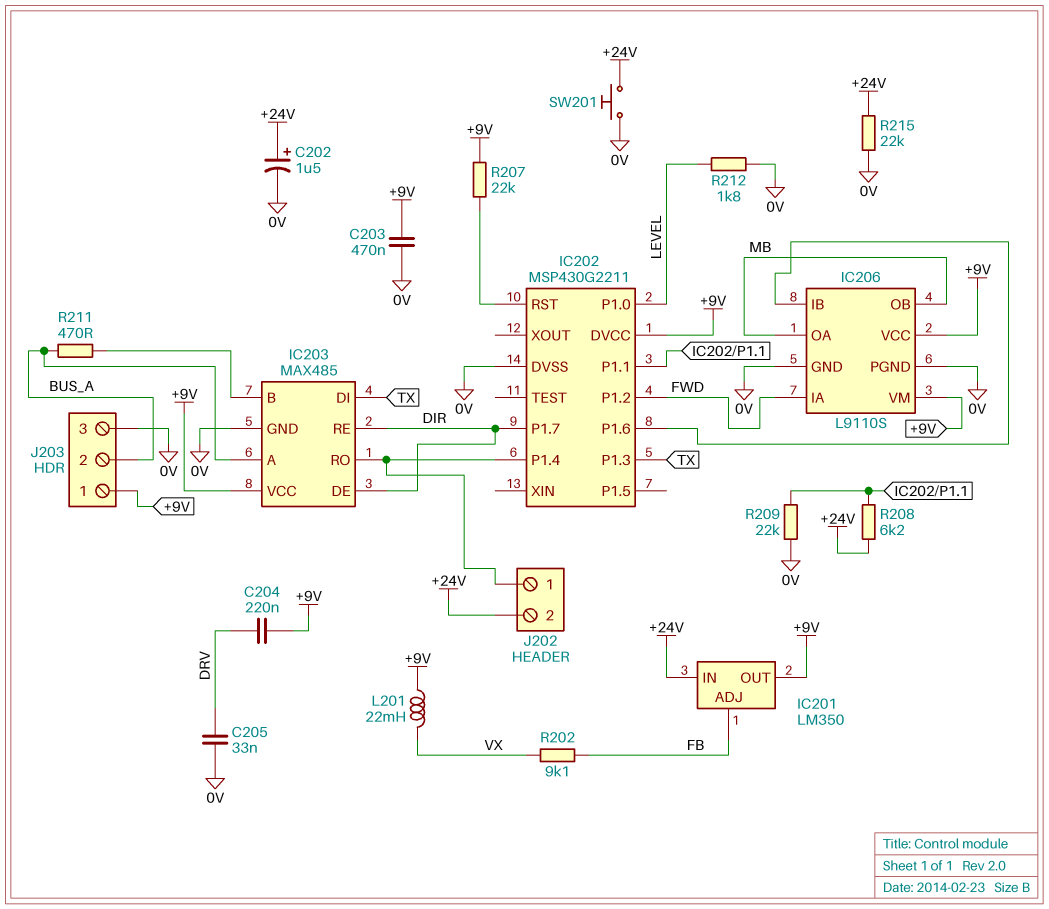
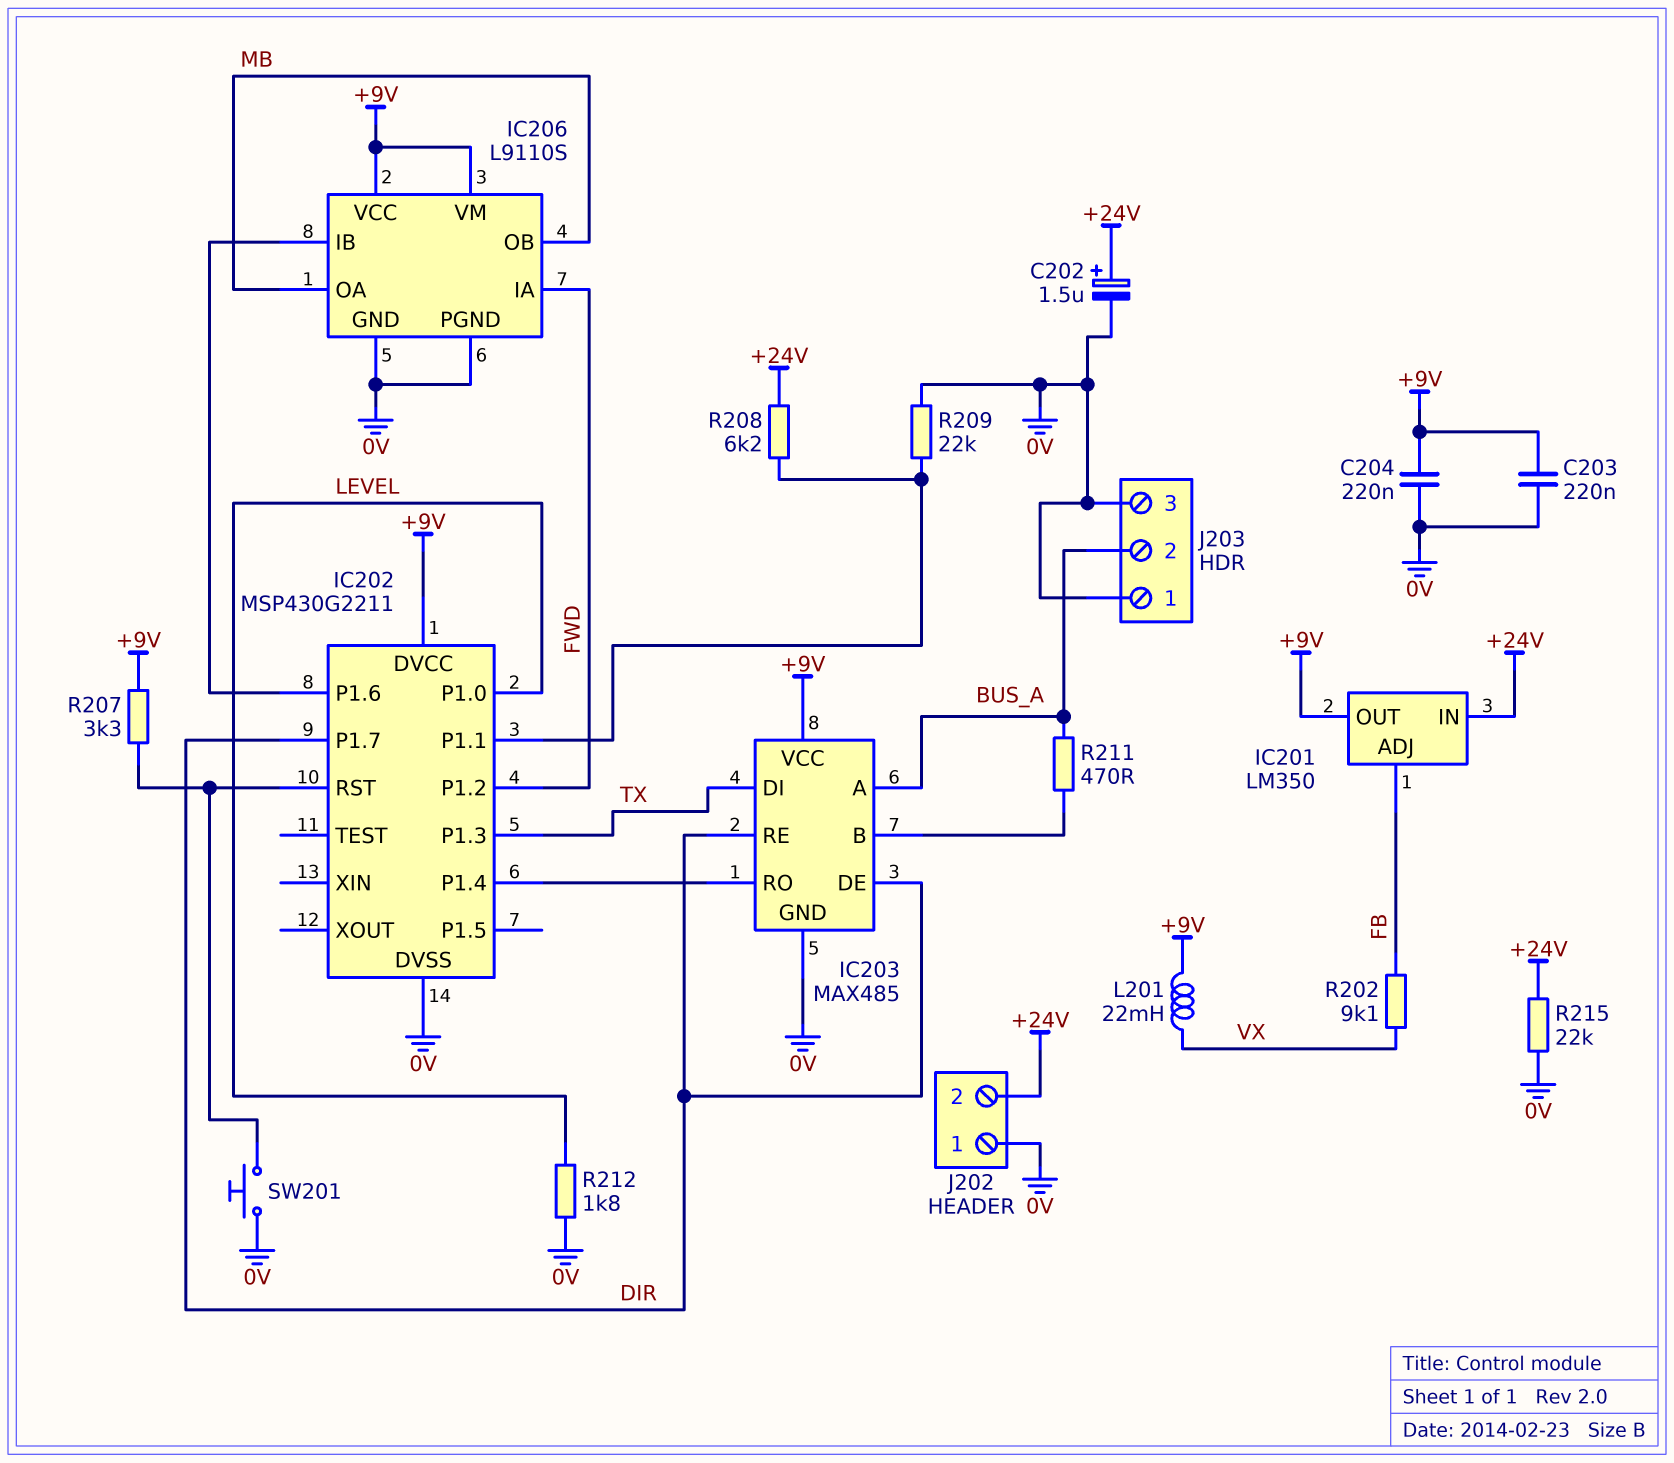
C203: 470nF (+9V, 0V) -> 220nF (+9V, 0V)
C204: 220nF (+9V, DRV) -> 220nF (+9V, 0V)
C205: 33nF (0V, DRV) -> none
J202 pin 1: IC202/P1.4 -> 0V
J203 pin 1: +9V -> 0V
R207: 22k (+9V, IC202/RST) -> 3.3k (+9V, IC202/RST)
SW201: button (+24V, 0V) -> button (0V, IC202/RST)

